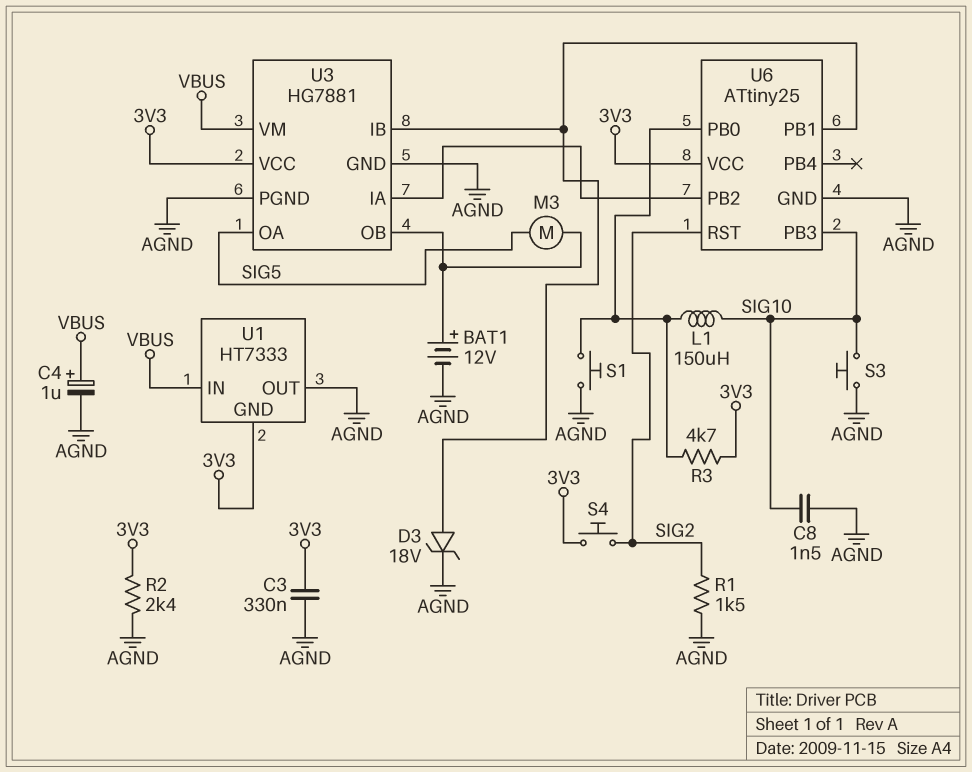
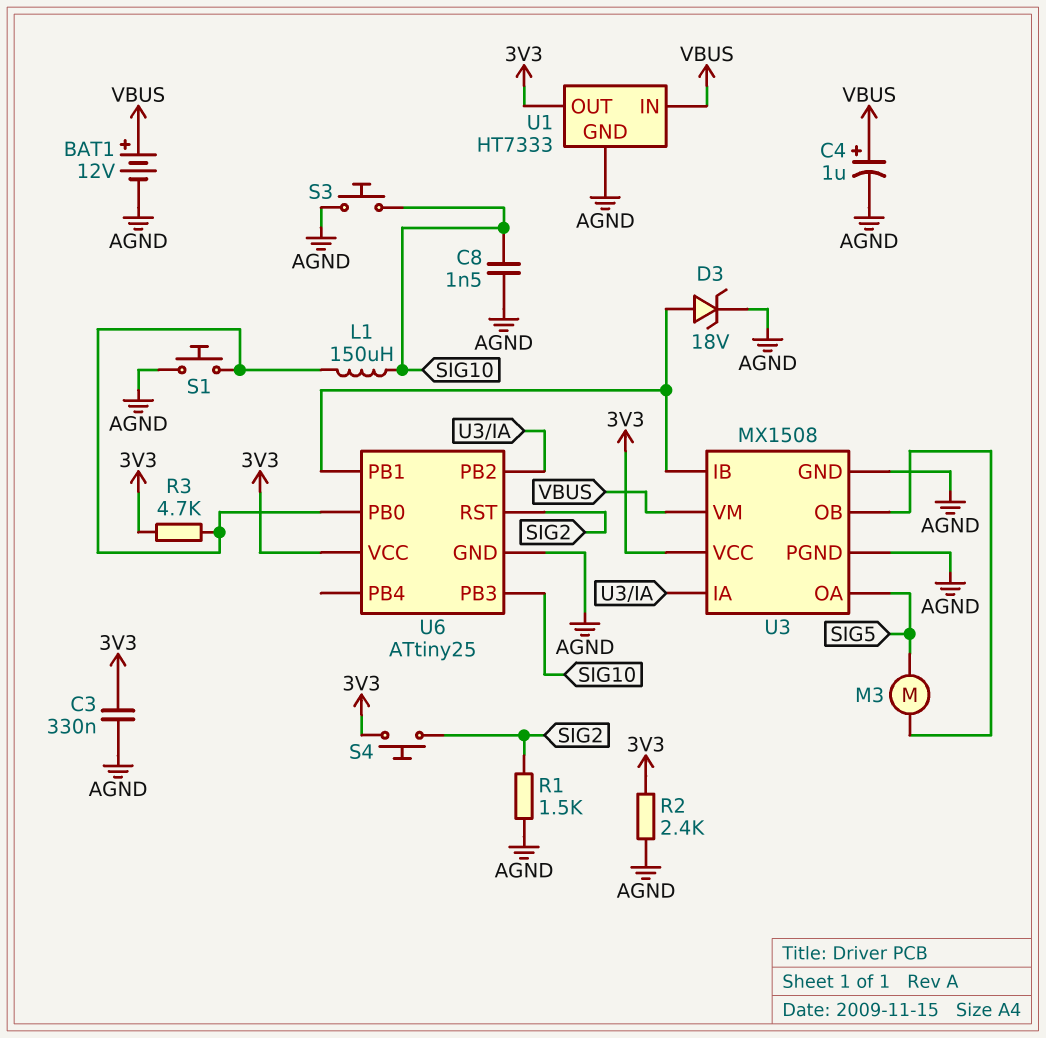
BAT1: 12V (plus U3/OB, minus AGND) -> 12V (plus VBUS, minus AGND)
U1 pin GND: 3V3 -> AGND
U1 pin OUT: AGND -> 3V3
U3: HG7881 -> MX1508

